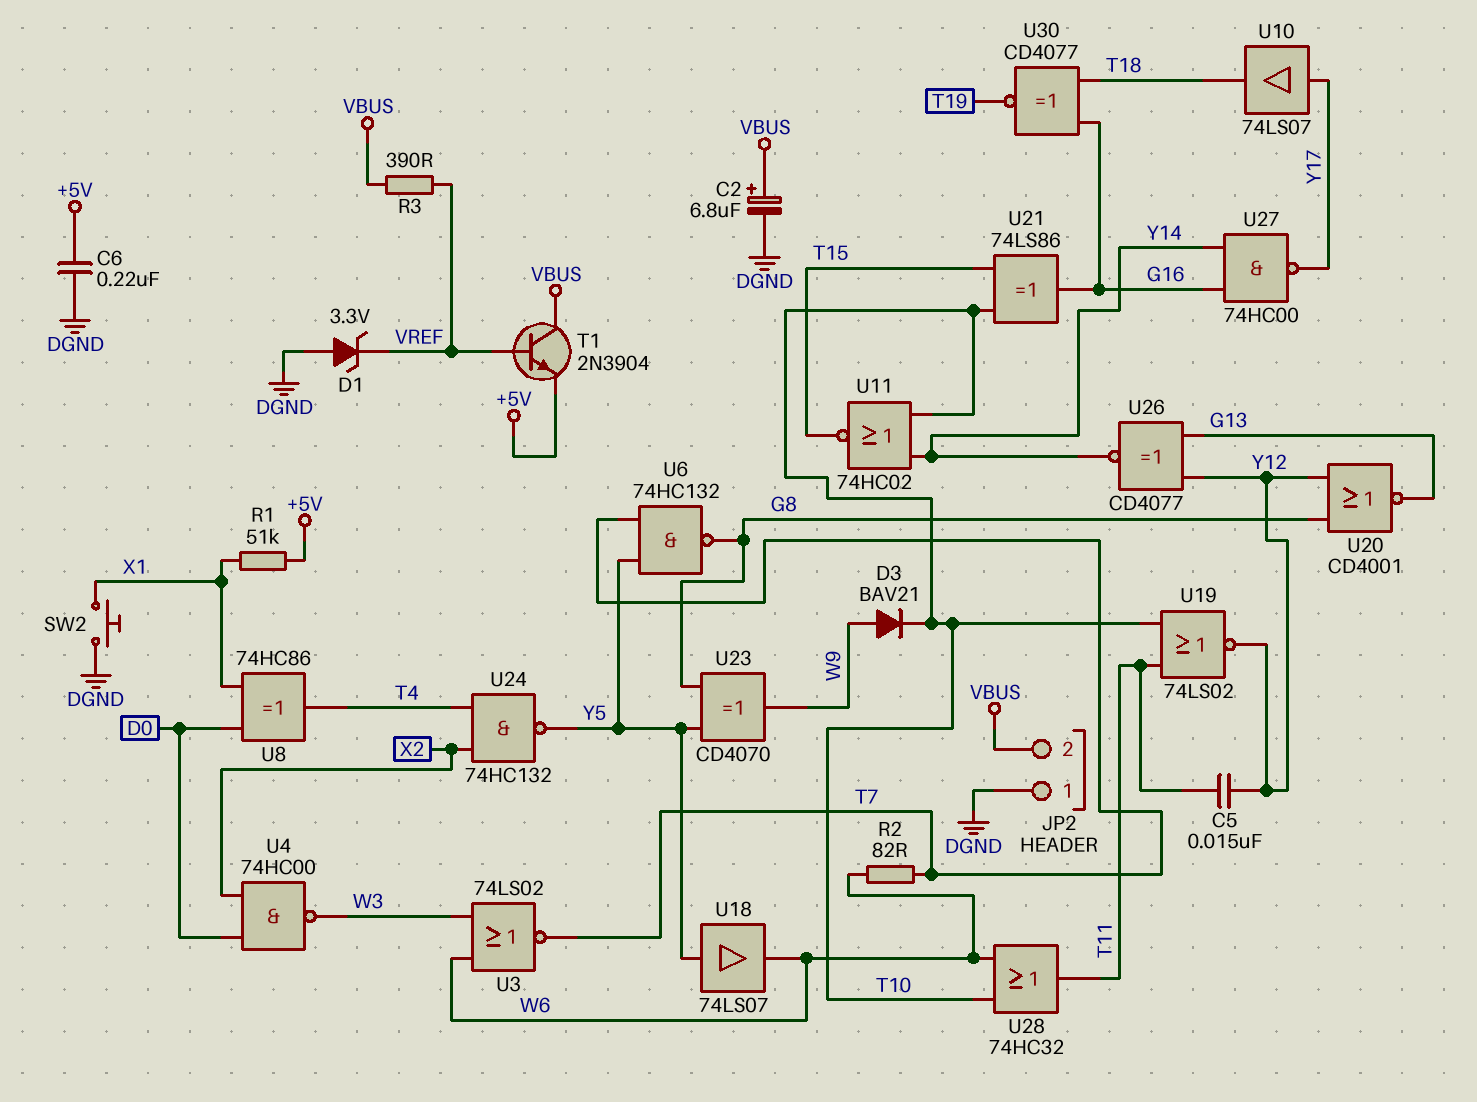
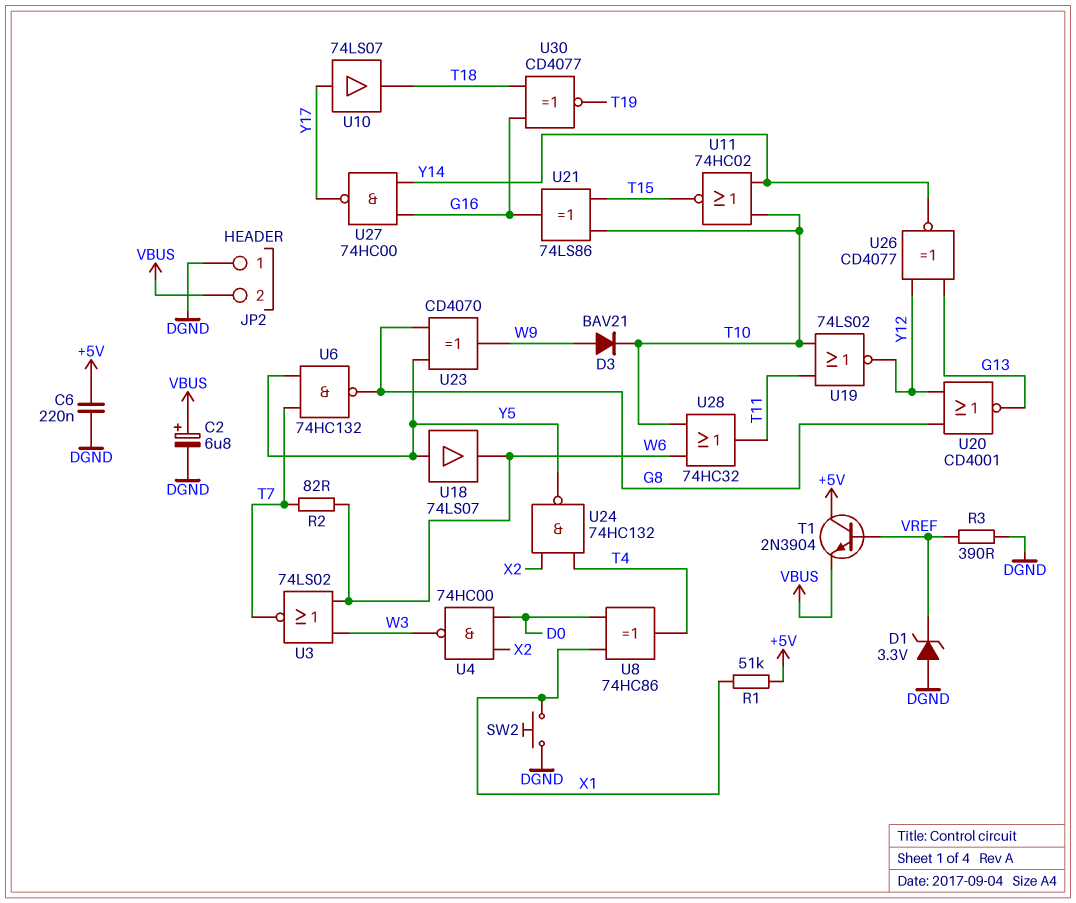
C5: 15nF (T11, Y12) -> none
R3: 390 (VBUS, VREF) -> 390 (DGND, VREF)
T1: NPN 2N3904 (B VREF, C VBUS, E +5V) -> NPN 2N3904 (B VREF, C +5V, E VBUS)

